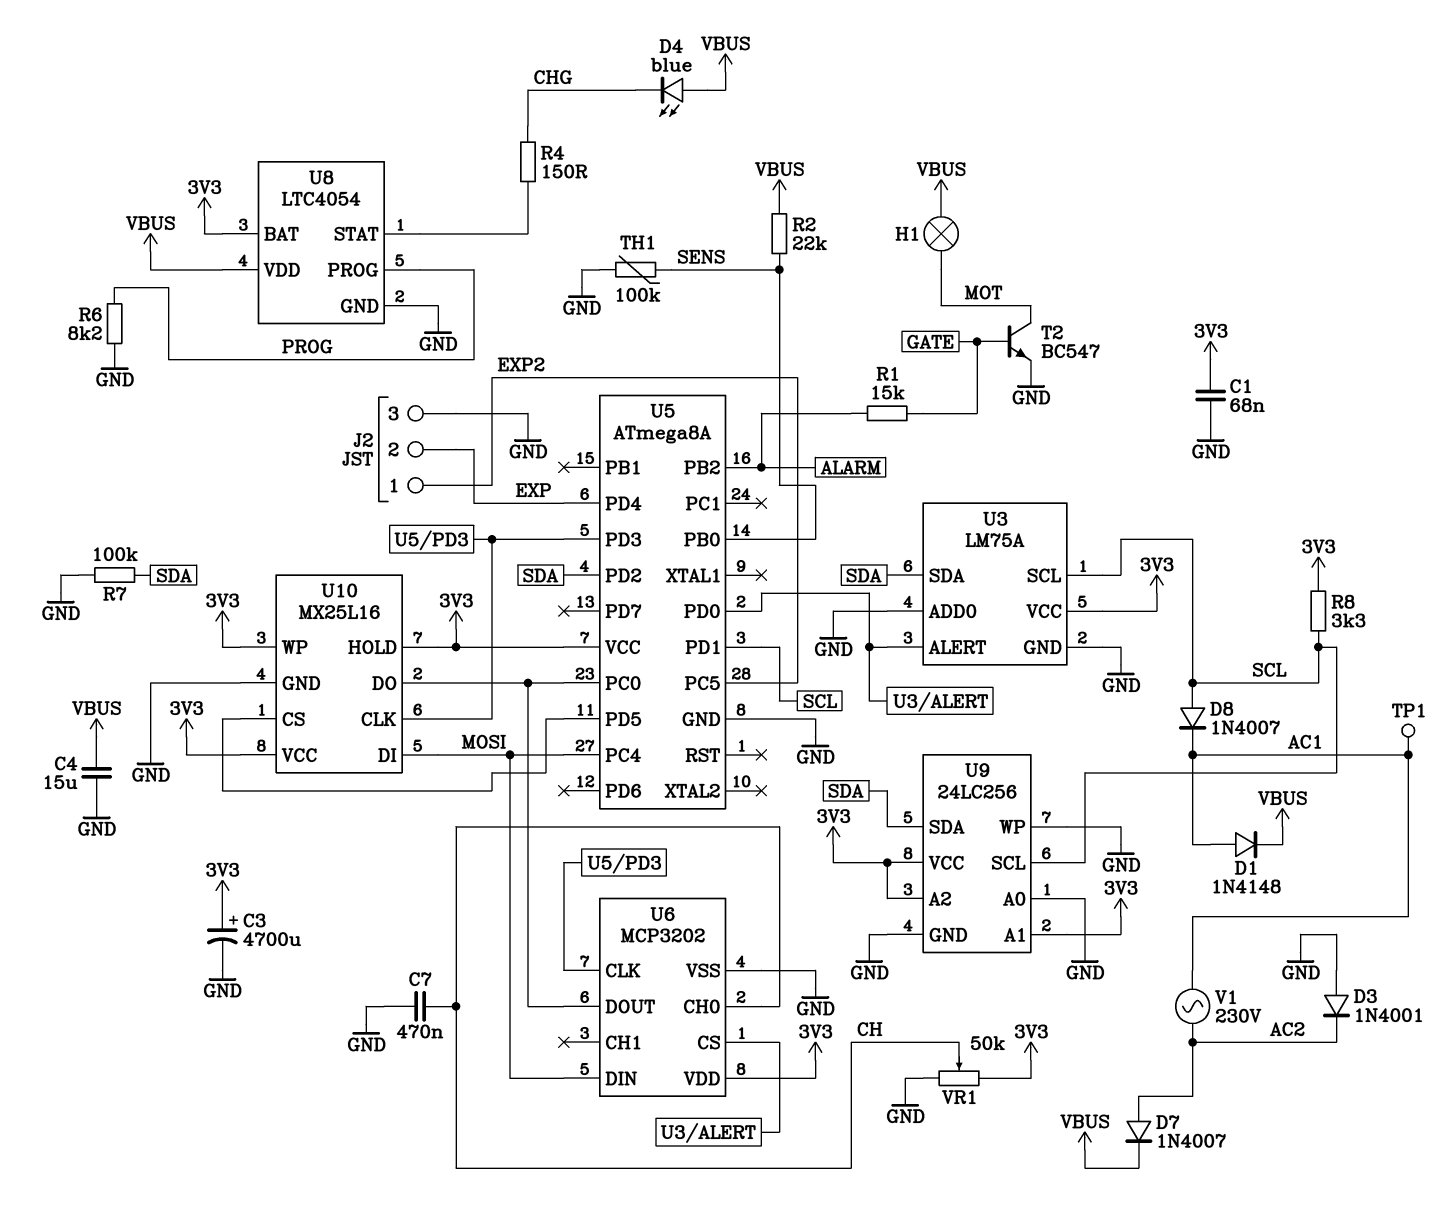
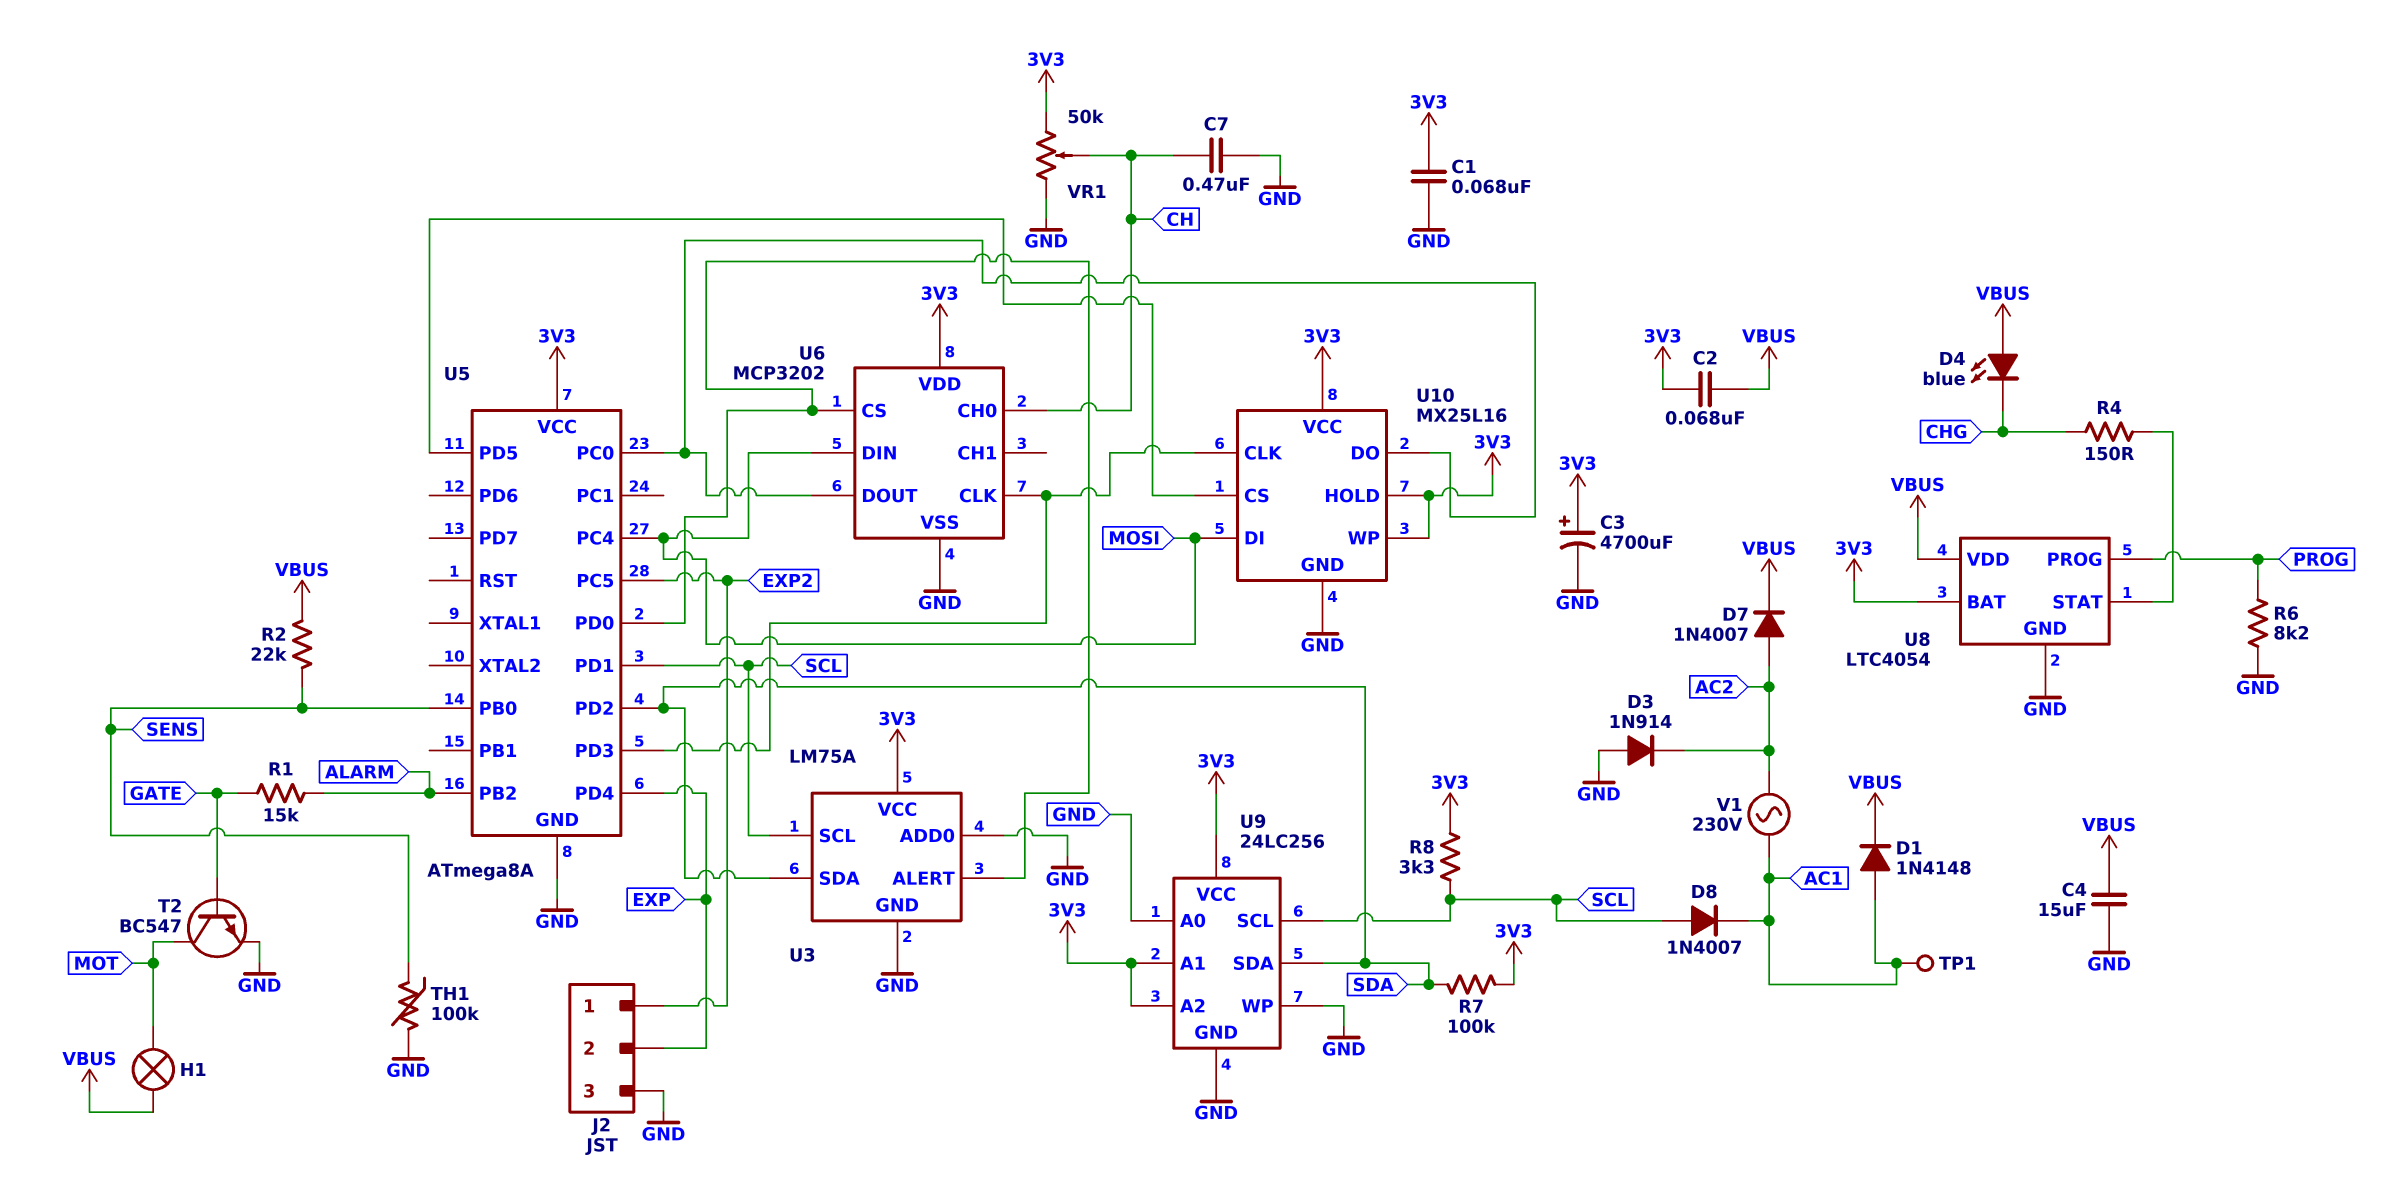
C2: none -> 68nF (3V3, VBUS)
D3: diode 1N4001 (A GND, K AC2) -> diode 1N914 (A GND, K AC2)
R7: 100k (GND, SDA) -> 100k (3V3, SDA)

